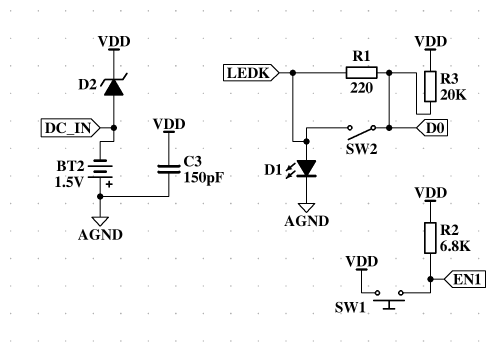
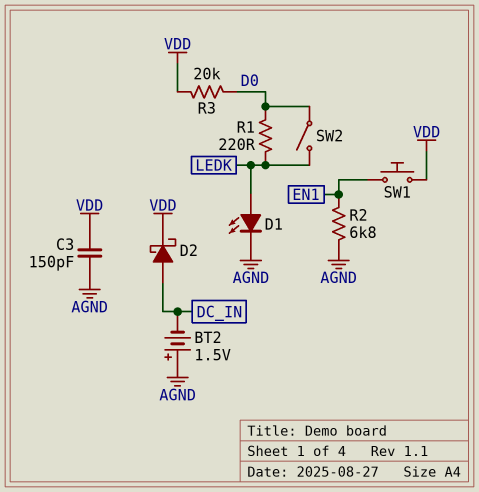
D2: zener (A DC_IN, K VDD) -> schottky (A DC_IN, K VDD)
R2: 6.8k (EN1, VDD) -> 6.8k (AGND, EN1)

